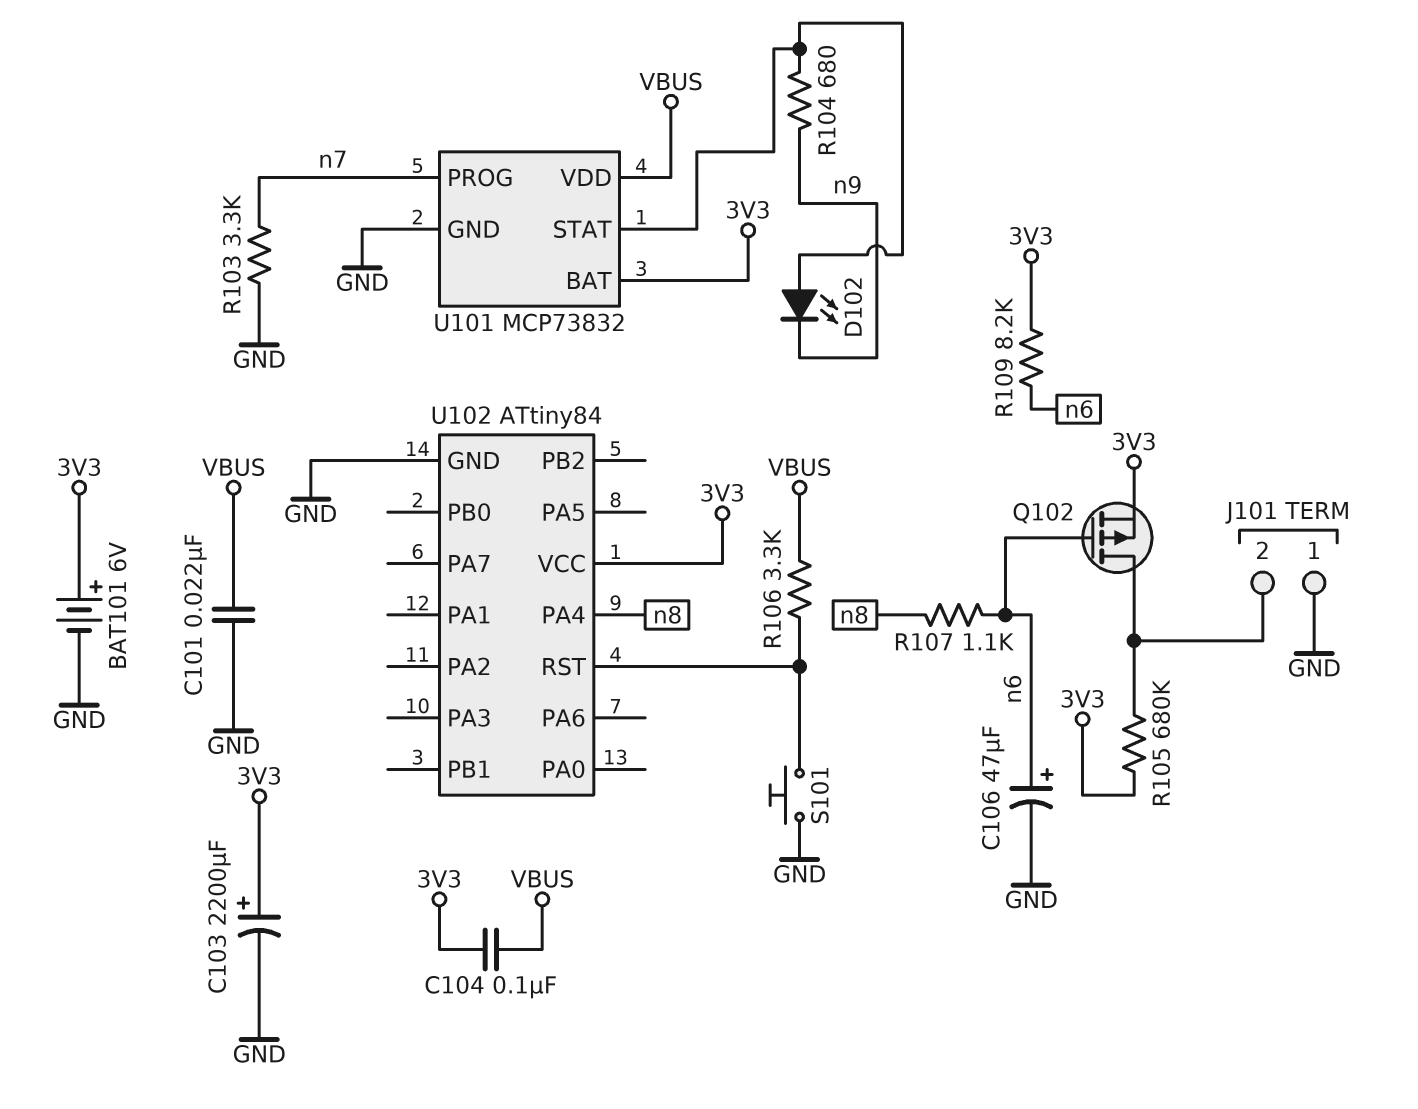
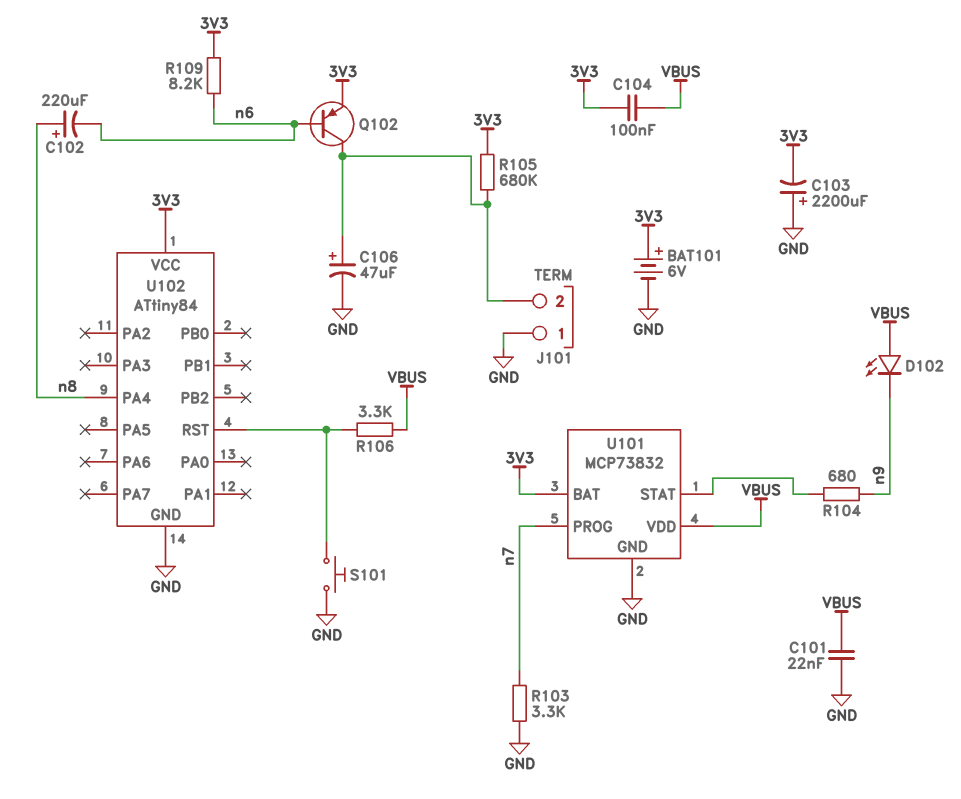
C102: none -> 220uF (plus n8, minus n6)
C103: 2200uF (plus 3V3, minus GND) -> 2200uF (plus GND, minus 3V3)
C106: 47uF (plus n6, minus GND) -> 47uF (plus J101/2, minus GND)
D102: LED (A U101/STAT, K n9) -> LED (A VBUS, K n9)
Q102: PMOS (G n6, D J101/2, S 3V3) -> PNP (B n6, C J101/2, E 3V3)
R107: 1.1k (n6, n8) -> none

